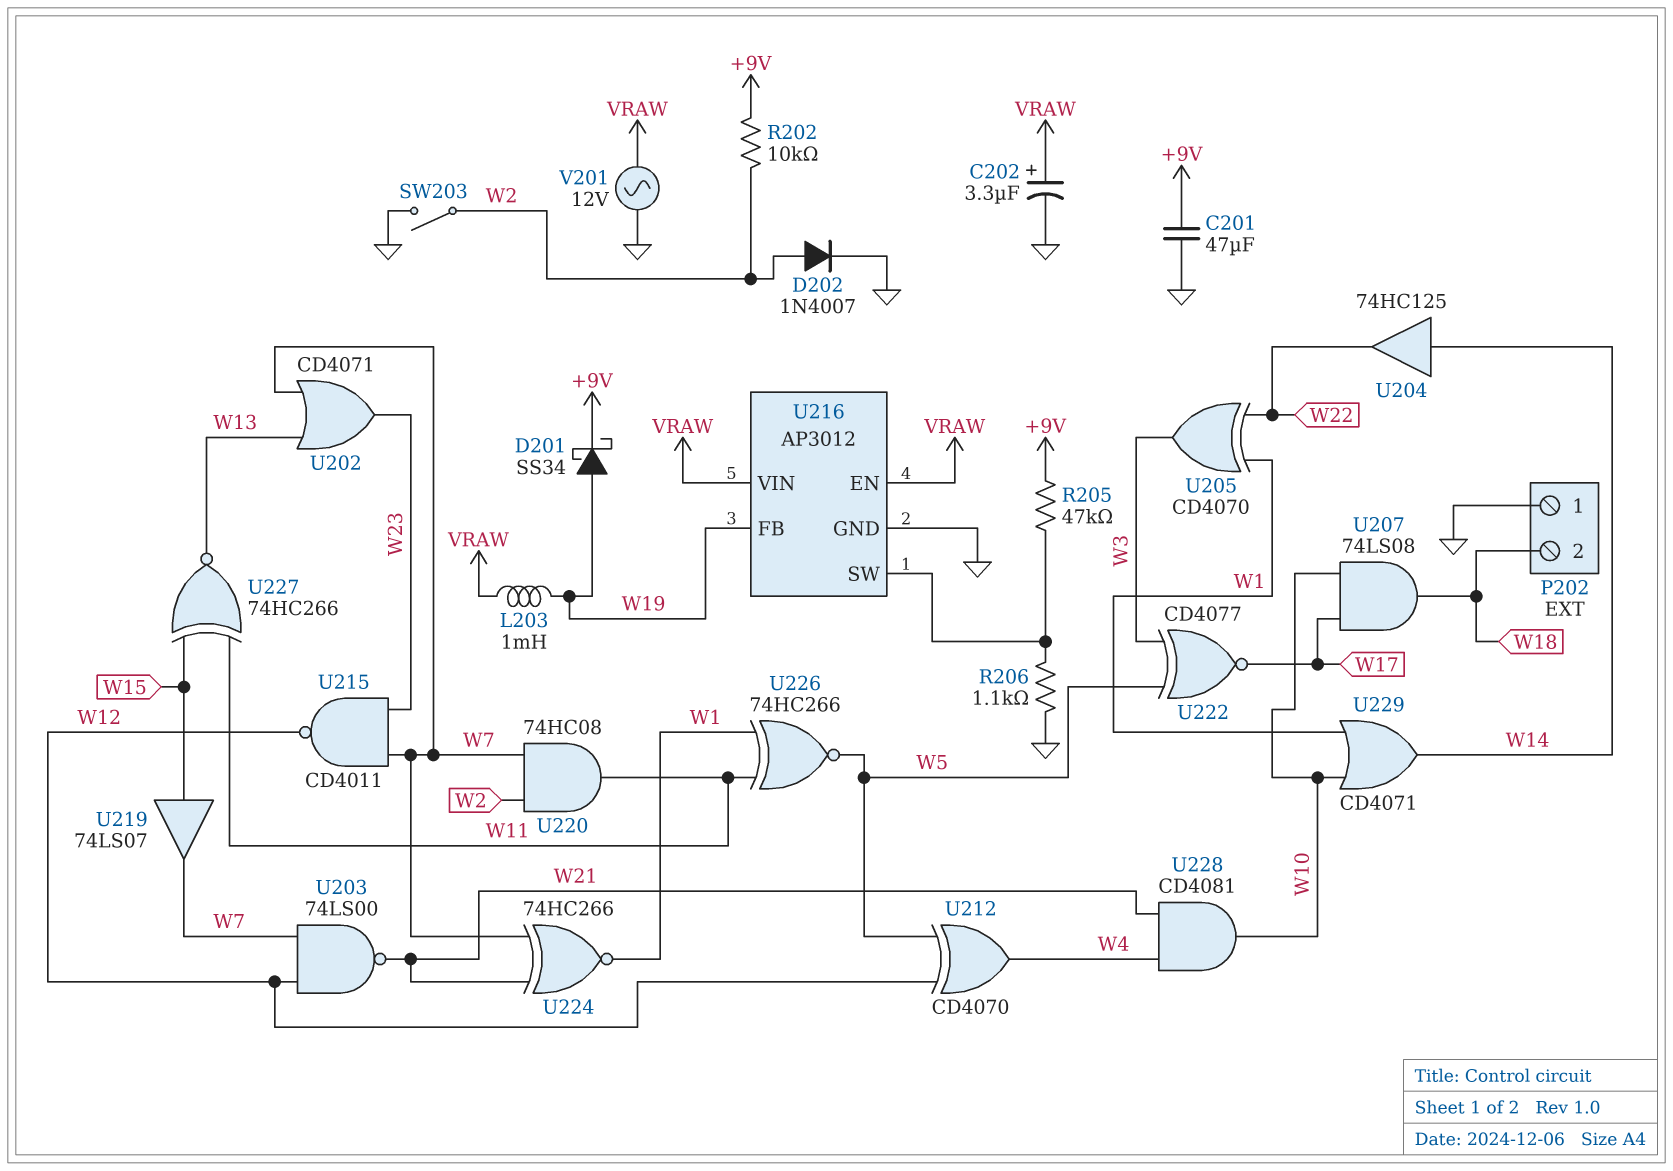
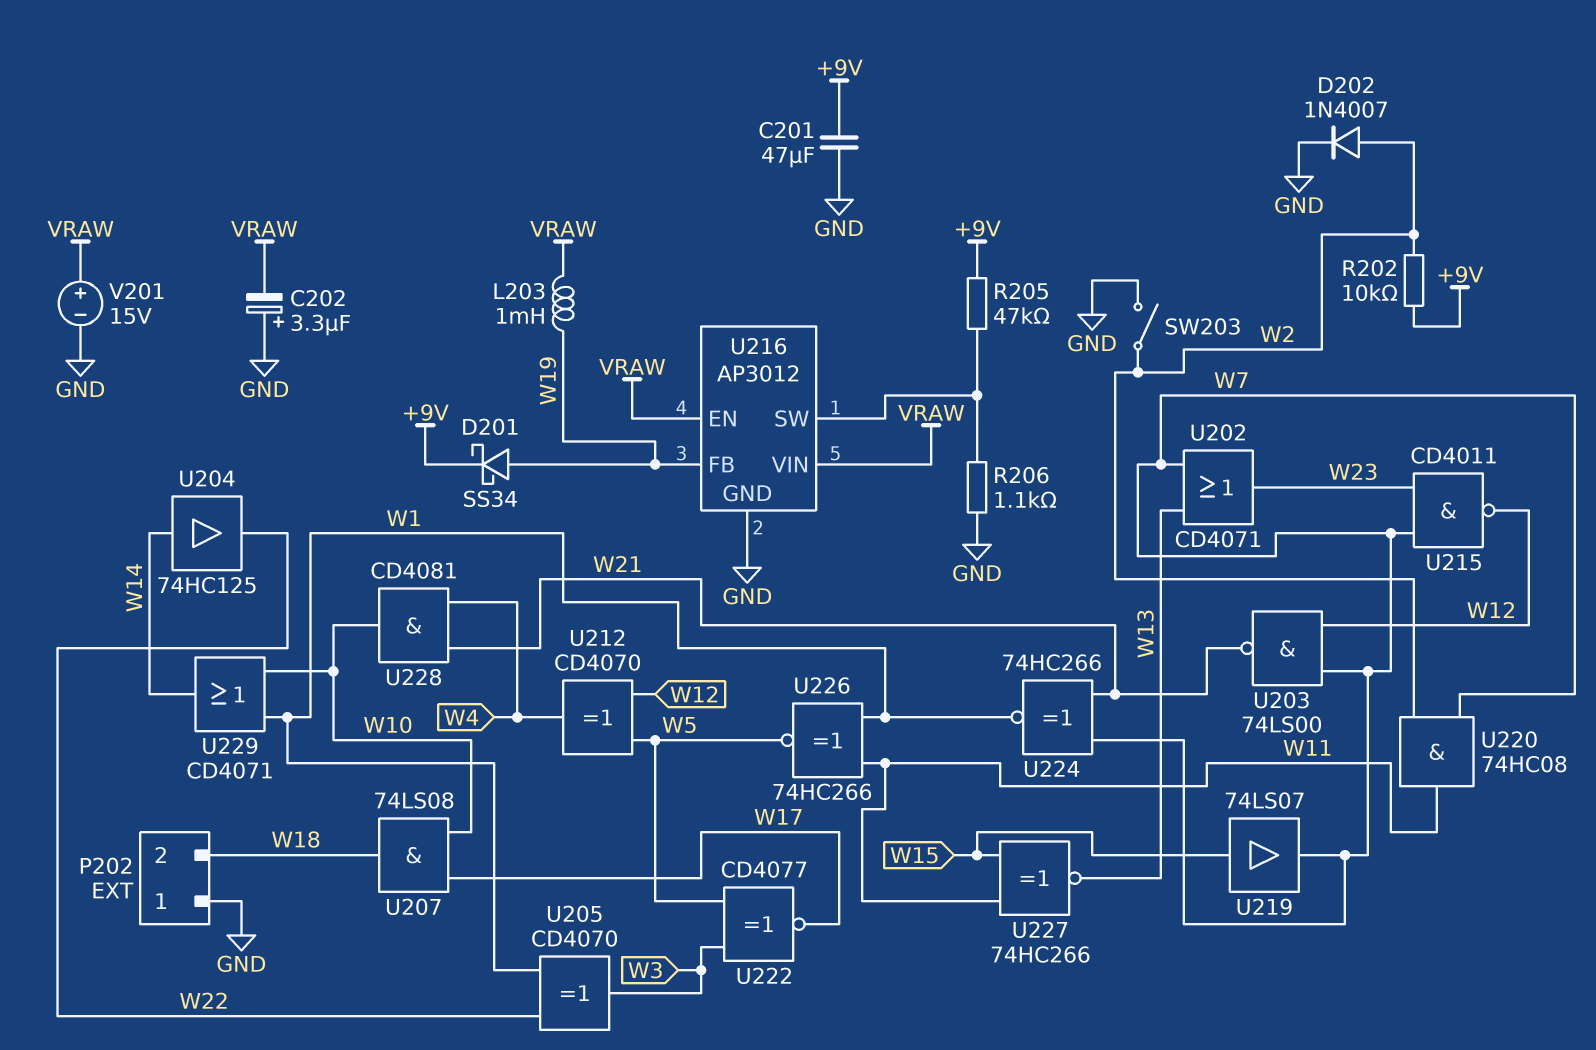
C202: 3.3uF (plus VRAW, minus GND) -> 3.3uF (plus GND, minus VRAW)
V201: AC 12V (GND, VRAW) -> 15V (plus VRAW, minus GND)

